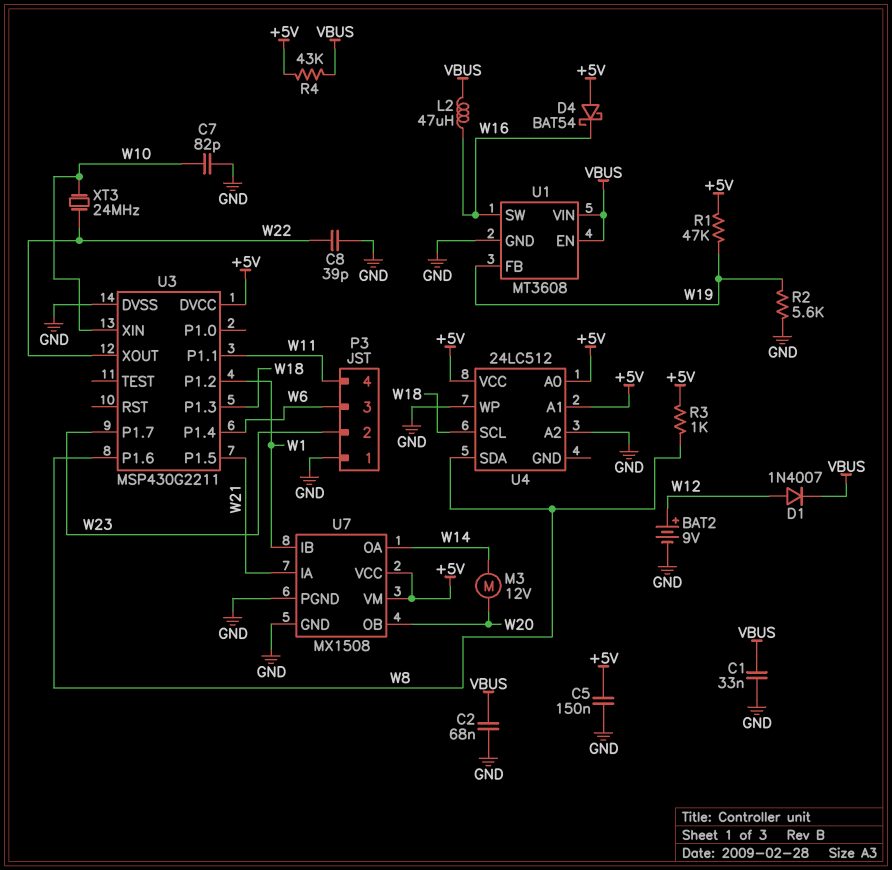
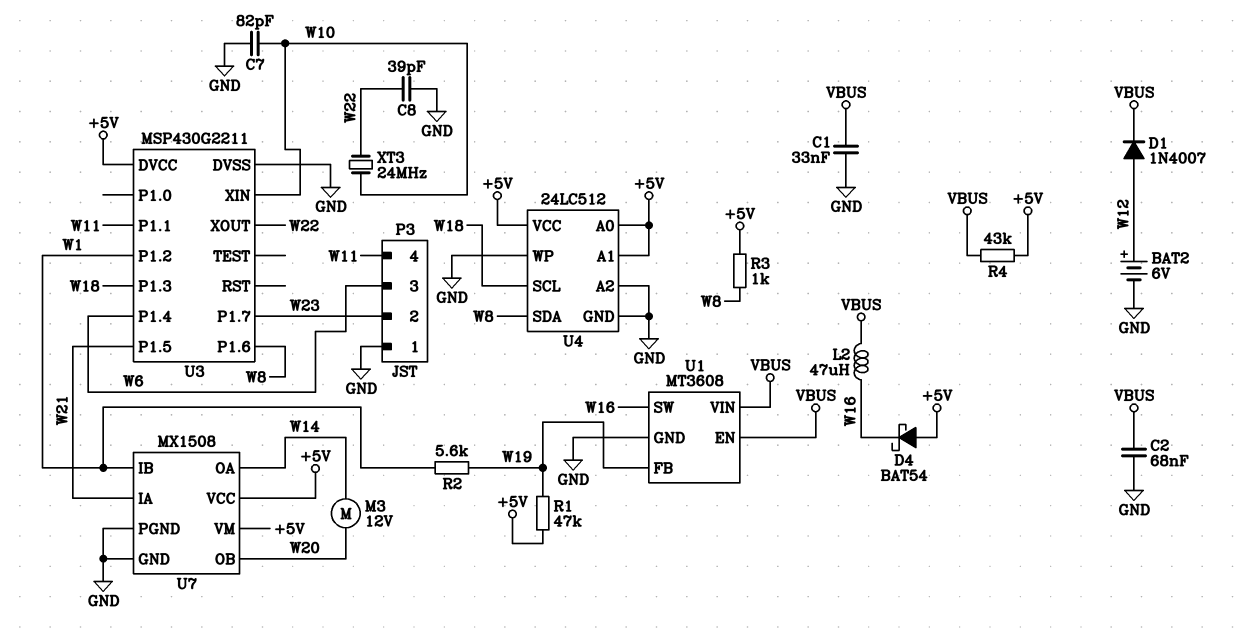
BAT2: 9V (plus W12, minus GND) -> 6V (plus W12, minus GND)
C5: 150nF (+5V, GND) -> none
R2: 5.6k (GND, W19) -> 5.6k (W1, W19)
U4 pin GND: none -> GND

